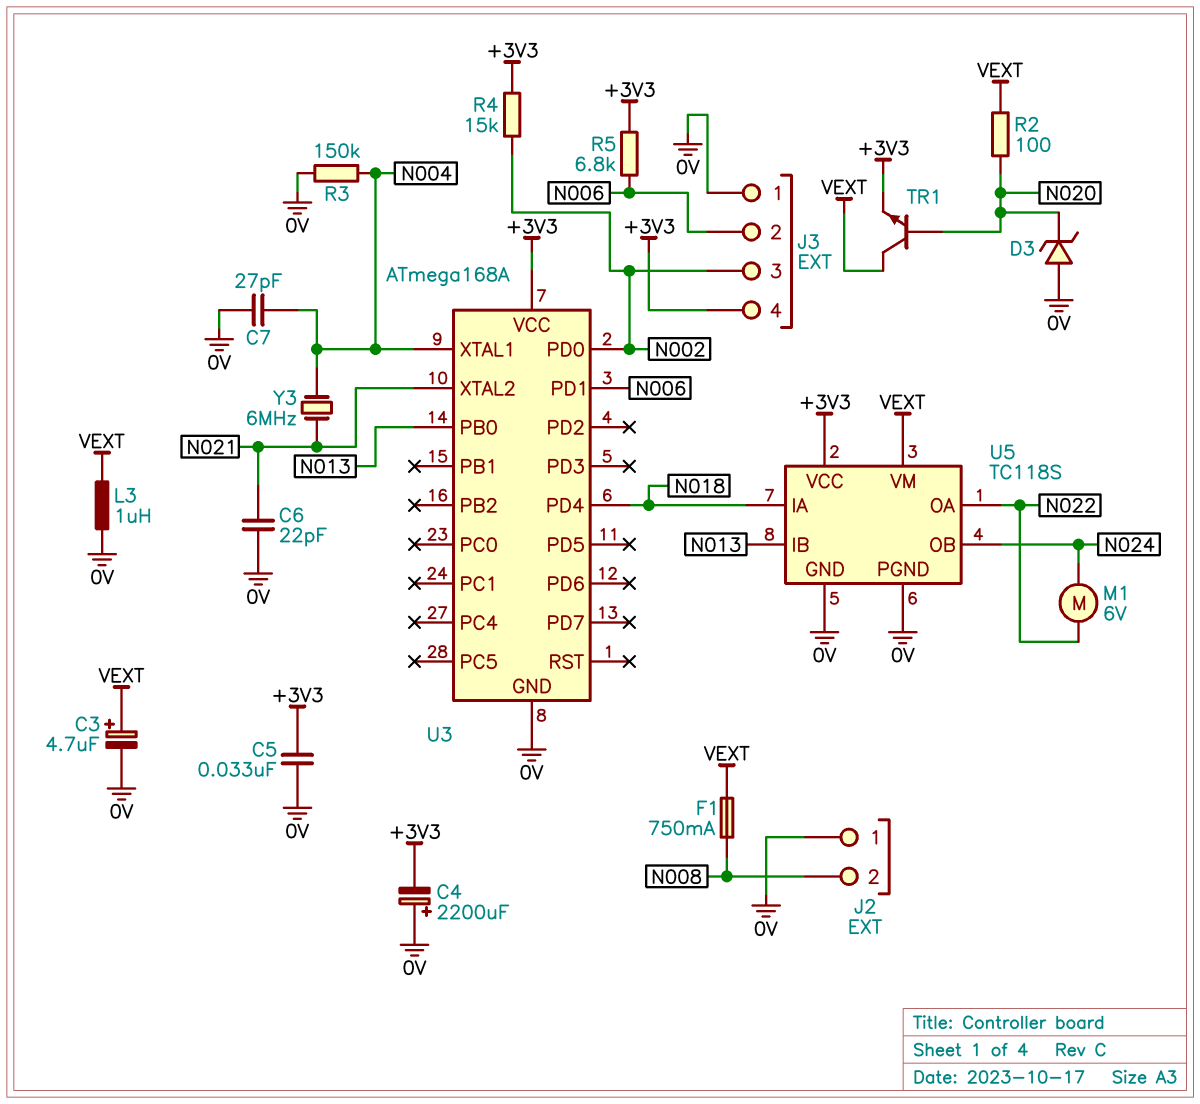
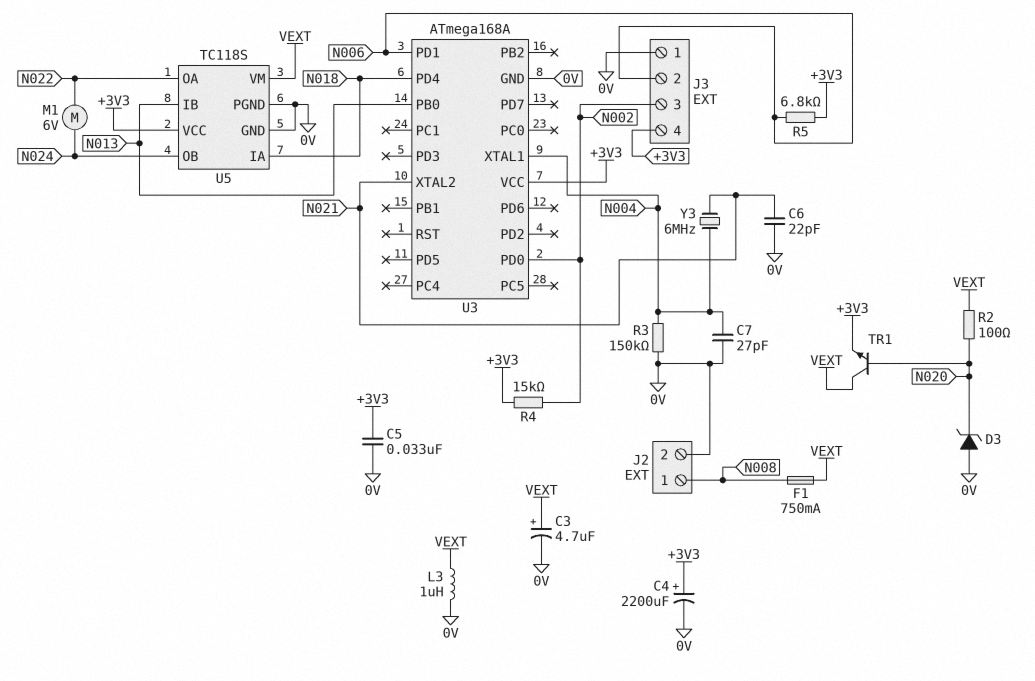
C4: 2200uF (plus 0V, minus +3V3) -> 2200uF (plus +3V3, minus 0V)
J2 pin 1: 0V -> N008
J2 pin 2: N008 -> 0V

